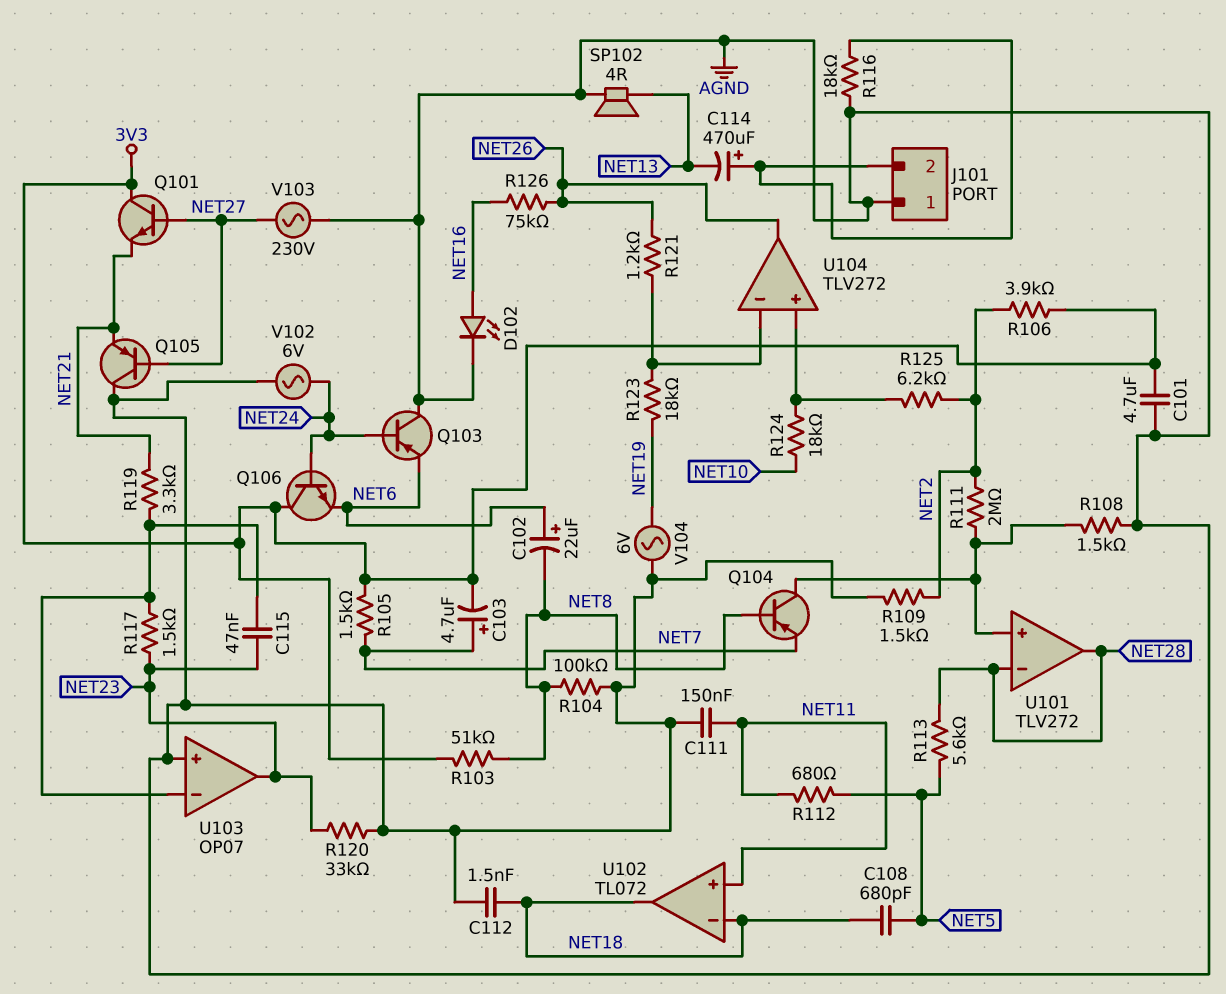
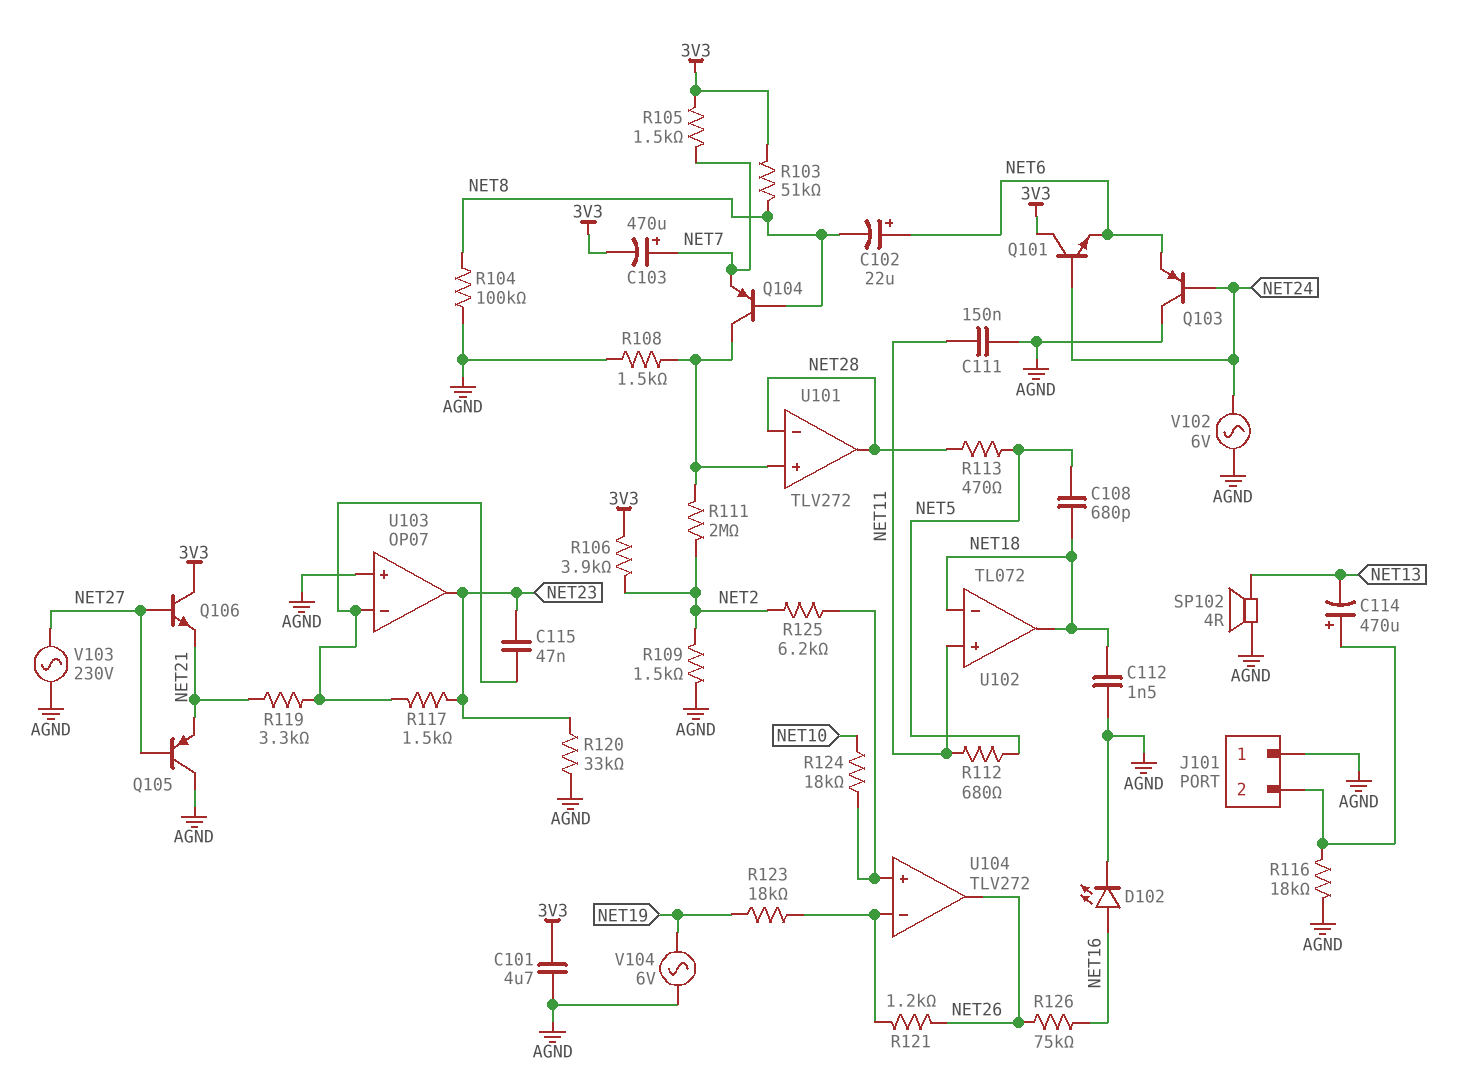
C103: 4.7uF (plus NET7, minus 3V3) -> 470uF (plus NET7, minus 3V3)
Q101: NPN (B NET27, C 3V3, E NET21) -> NPN (B NET24, C 3V3, E NET6)
Q106: NPN (B NET24, C 3V3, E NET6) -> NPN (B NET27, C 3V3, E NET21)
R113: 5.6k (NET5, NET28) -> 470 (NET5, NET28)

